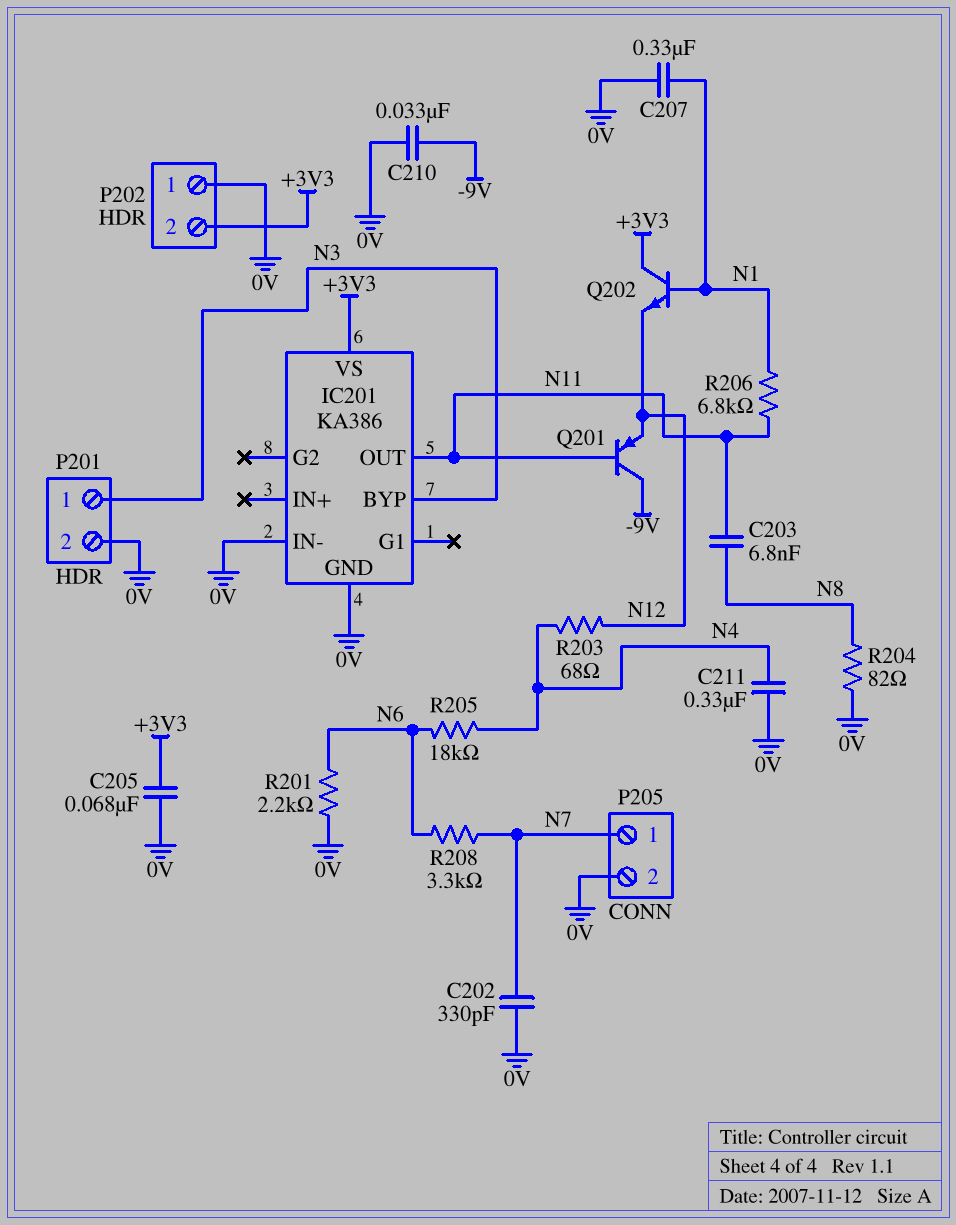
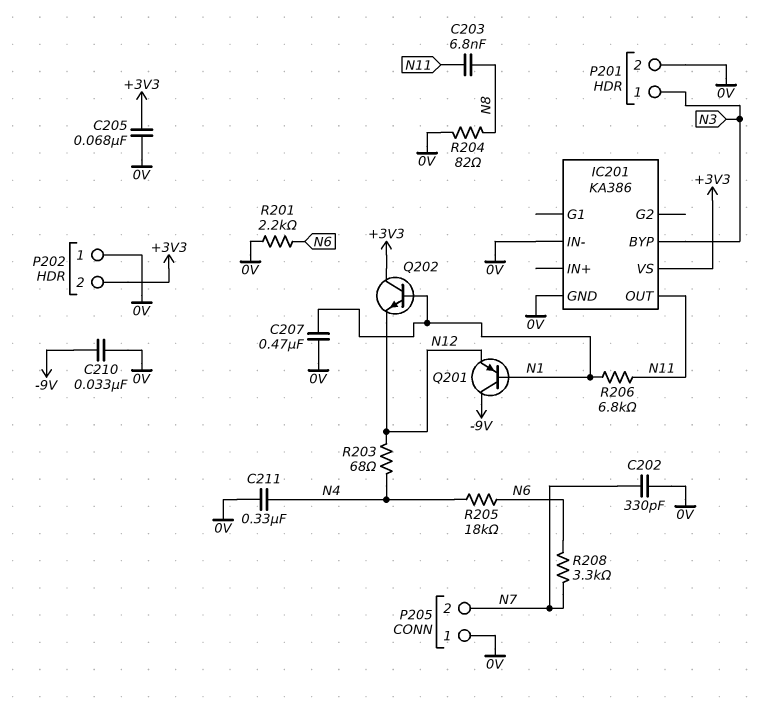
C207: 330nF (0V, N1) -> 470nF (0V, N1)
P205 pin 1: N7 -> 0V
P205 pin 2: 0V -> N7
Q201: PNP (B N11, C -9V, E N12) -> PNP (B N1, C -9V, E N12)

